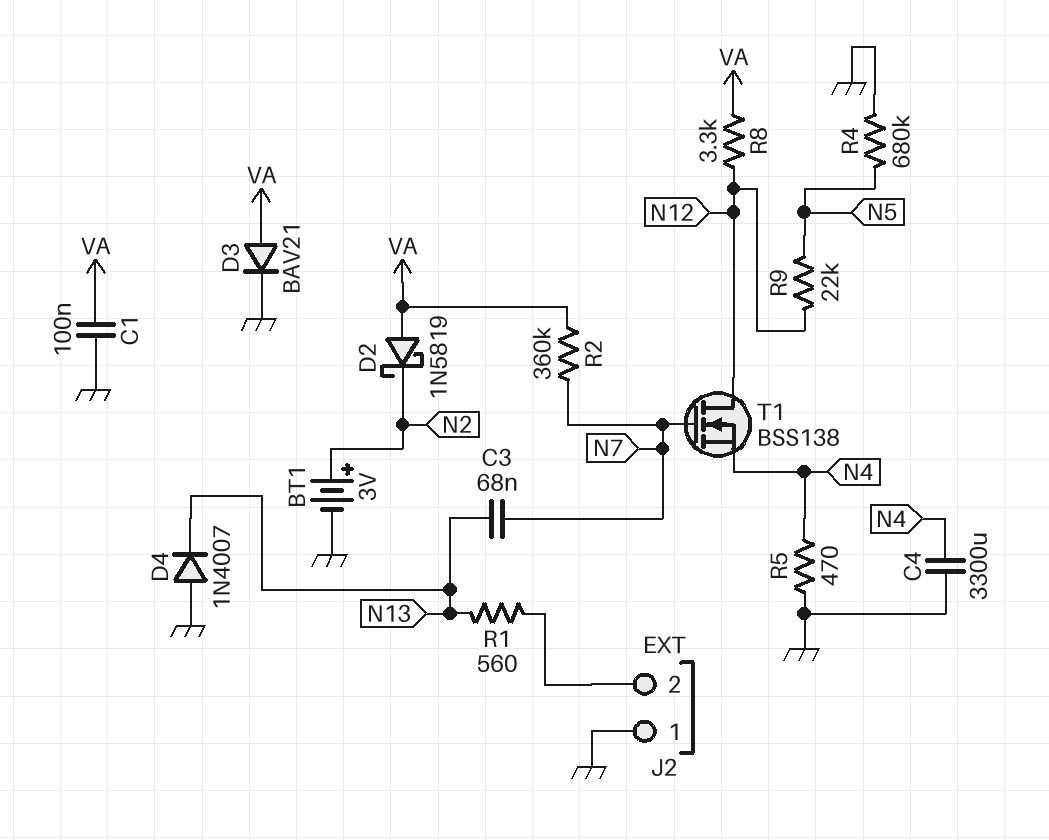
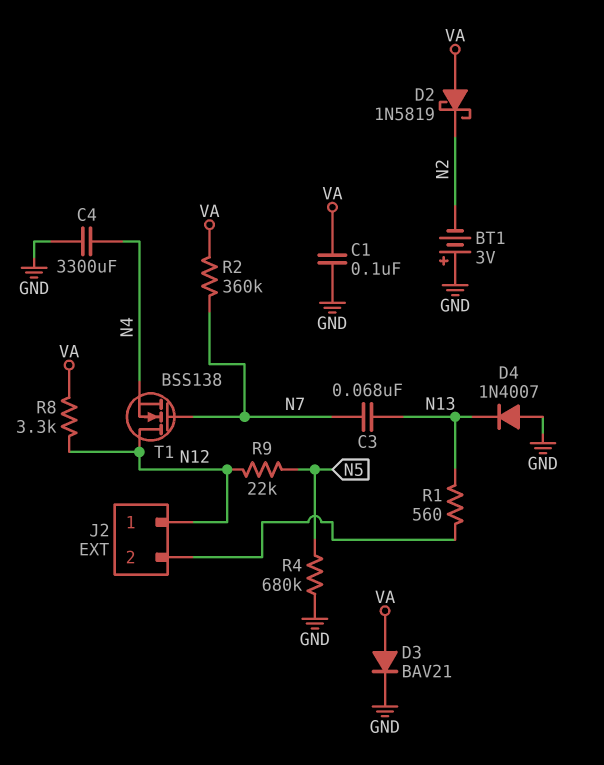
BT1: 3V (plus N2, minus GND) -> 3V (plus GND, minus N2)
J2 pin 1: GND -> N12
R5: 470 (GND, N4) -> none

